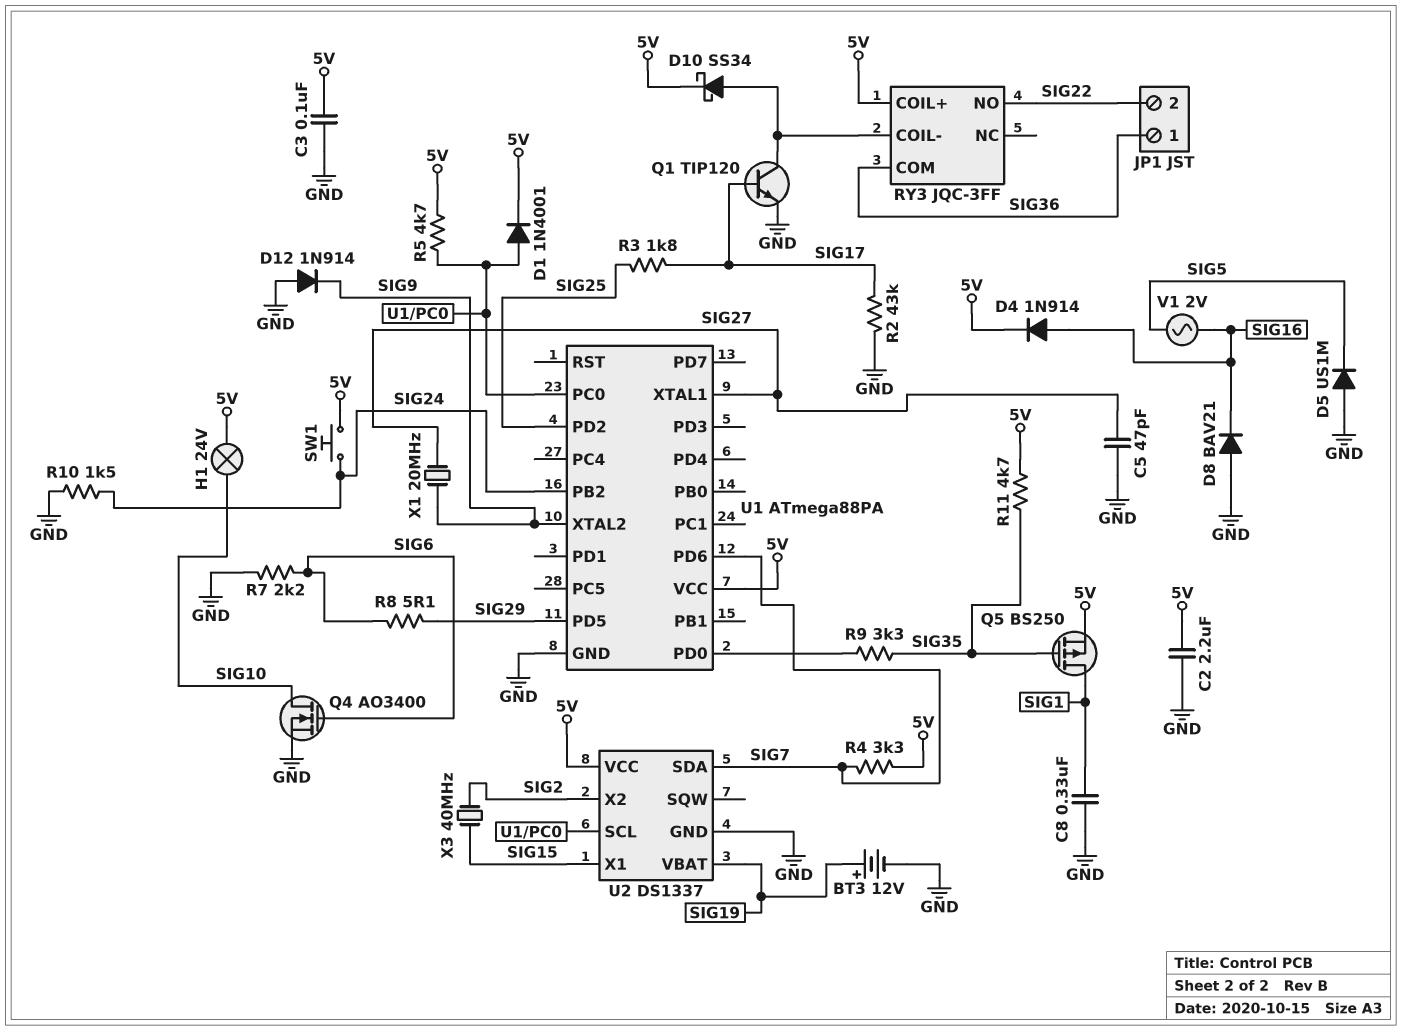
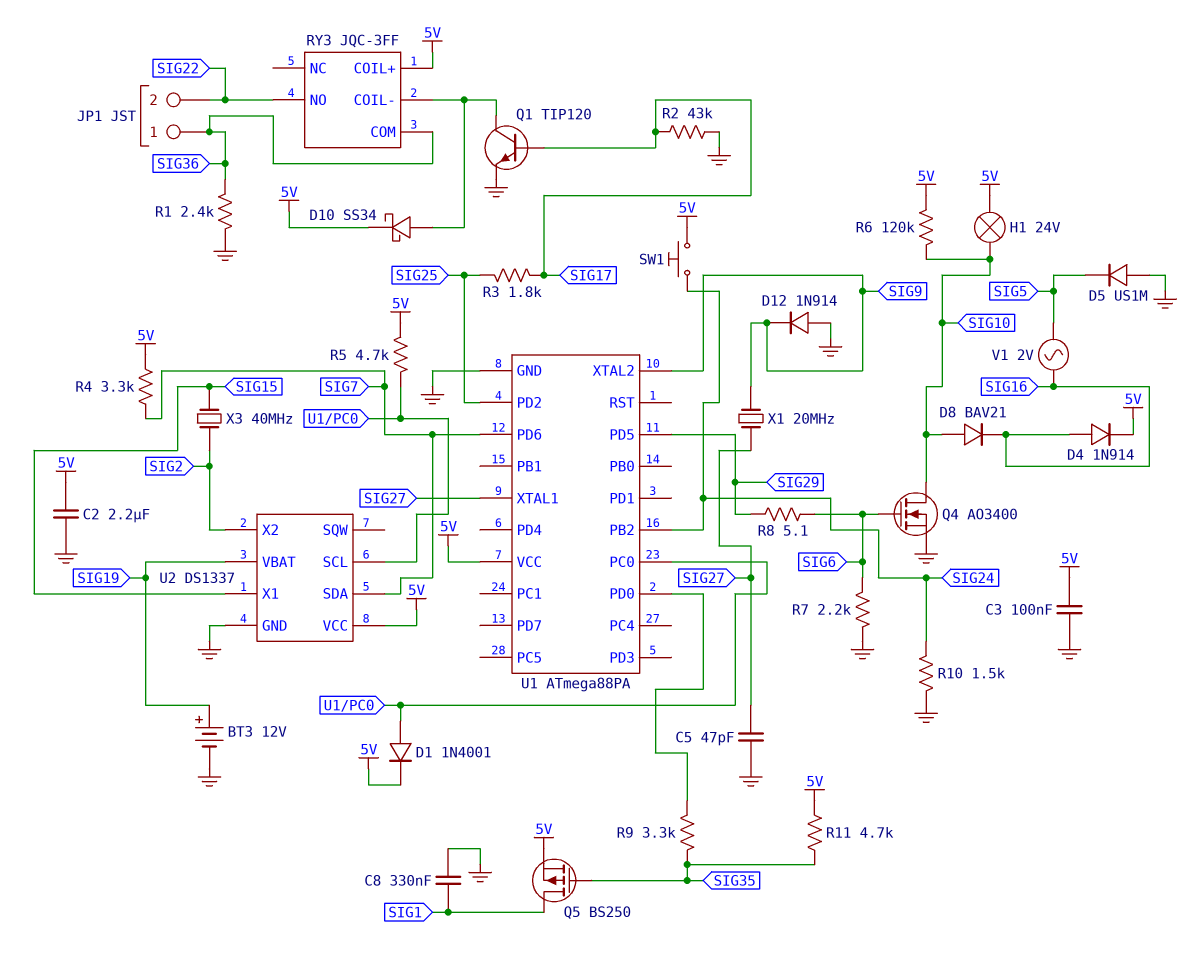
D8: diode BAV21 (A GND, K SIG16) -> diode BAV21 (A SIG10, K SIG16)
R1: none -> 2.4k (GND, SIG36)
R6: none -> 120k (5V, SIG10)

